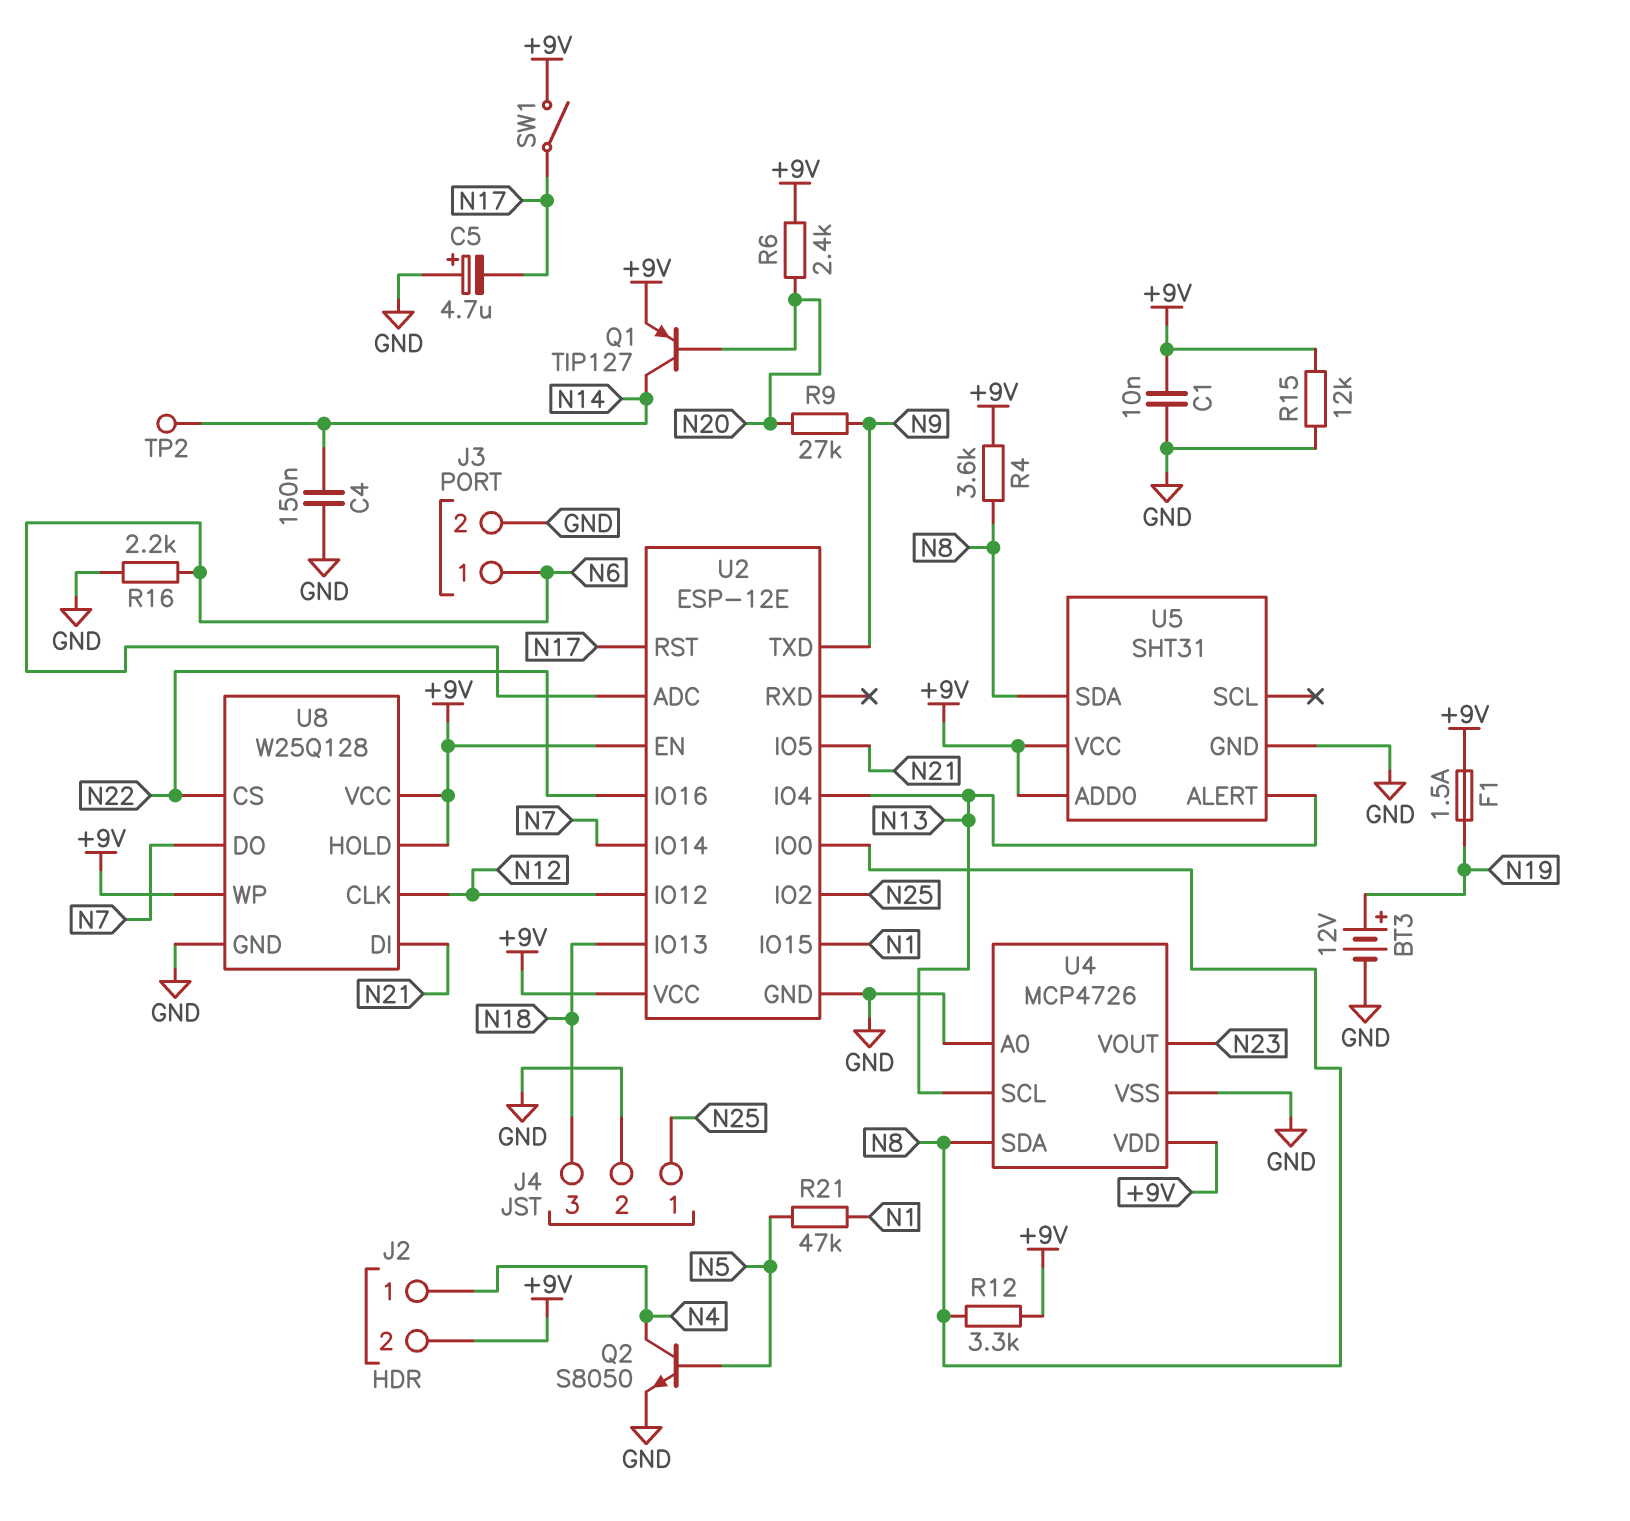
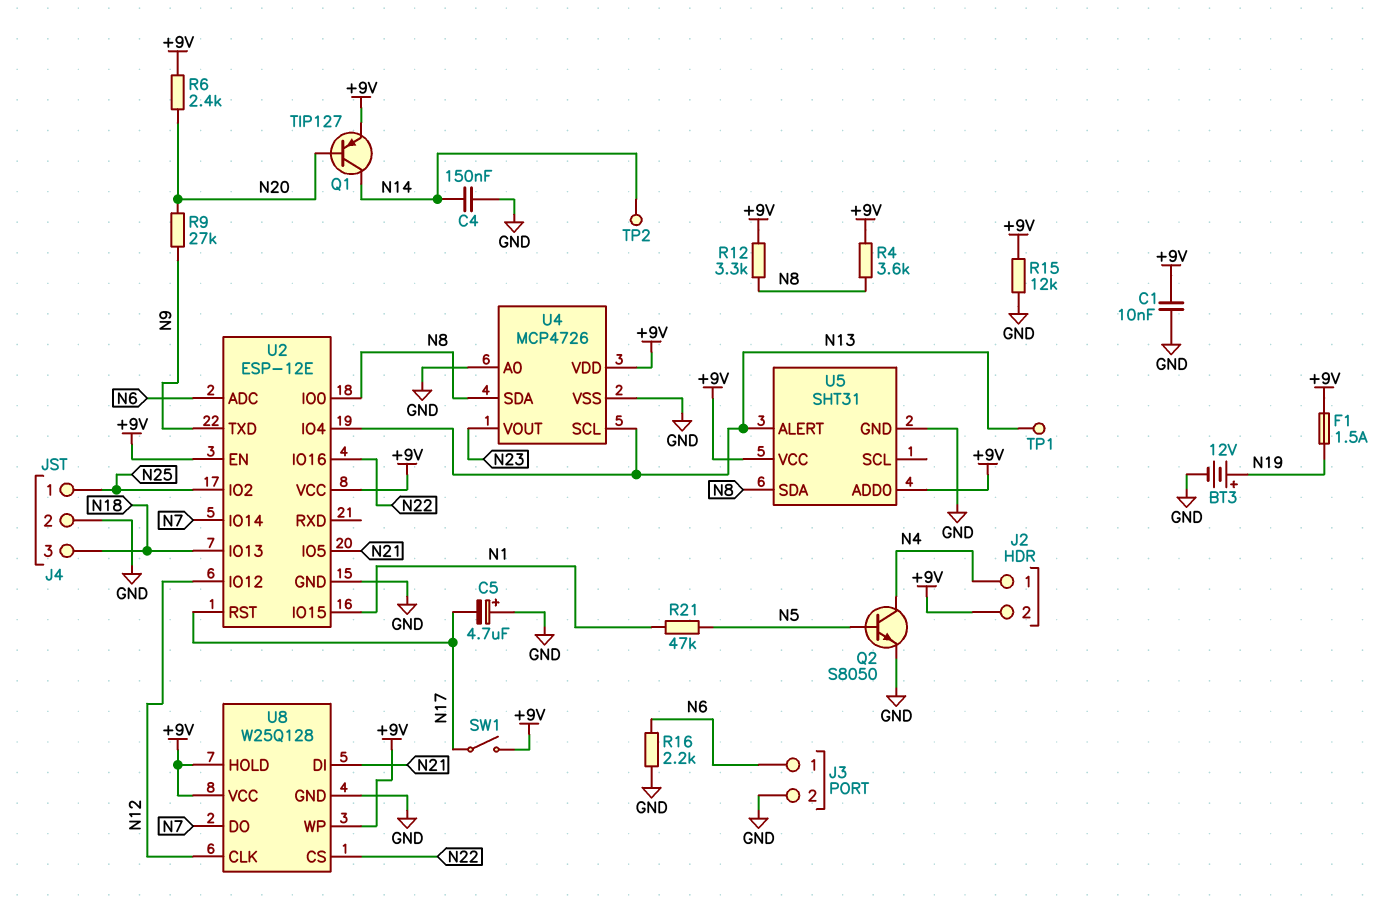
TP1: none -> test point (N13)

